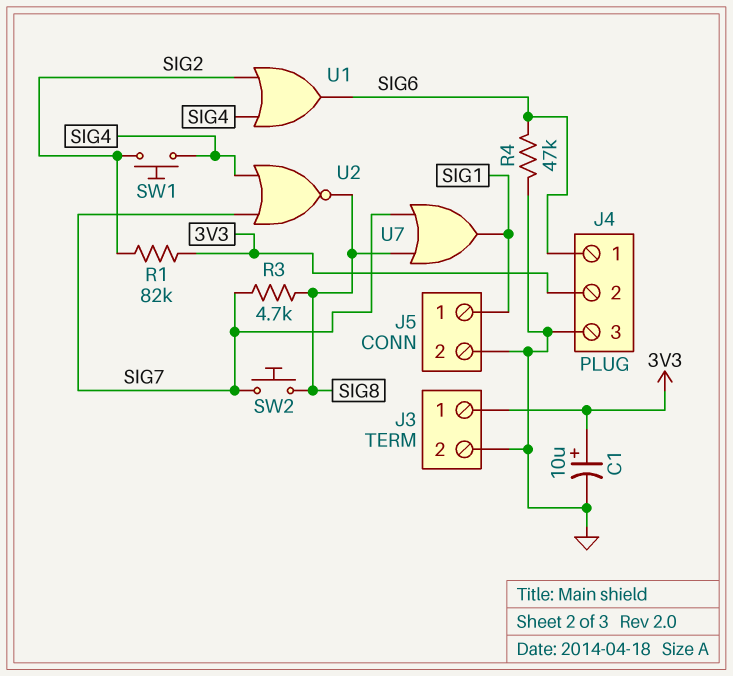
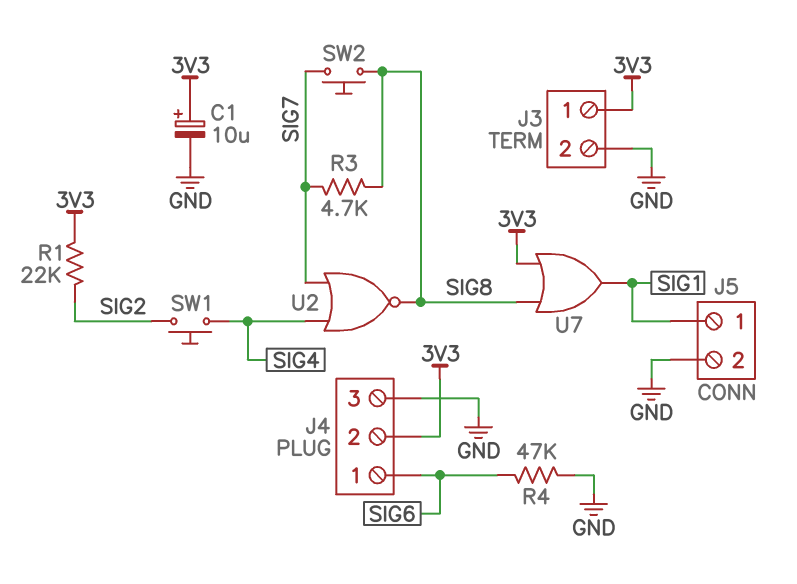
R1: 82k (3V3, SIG2) -> 22k (3V3, SIG2)
U1: OR (in SIG2, in SIG4, out SIG6) -> none
U7: OR (in SIG7, in SIG8, out SIG1) -> OR (in 3V3, in SIG8, out SIG1)

